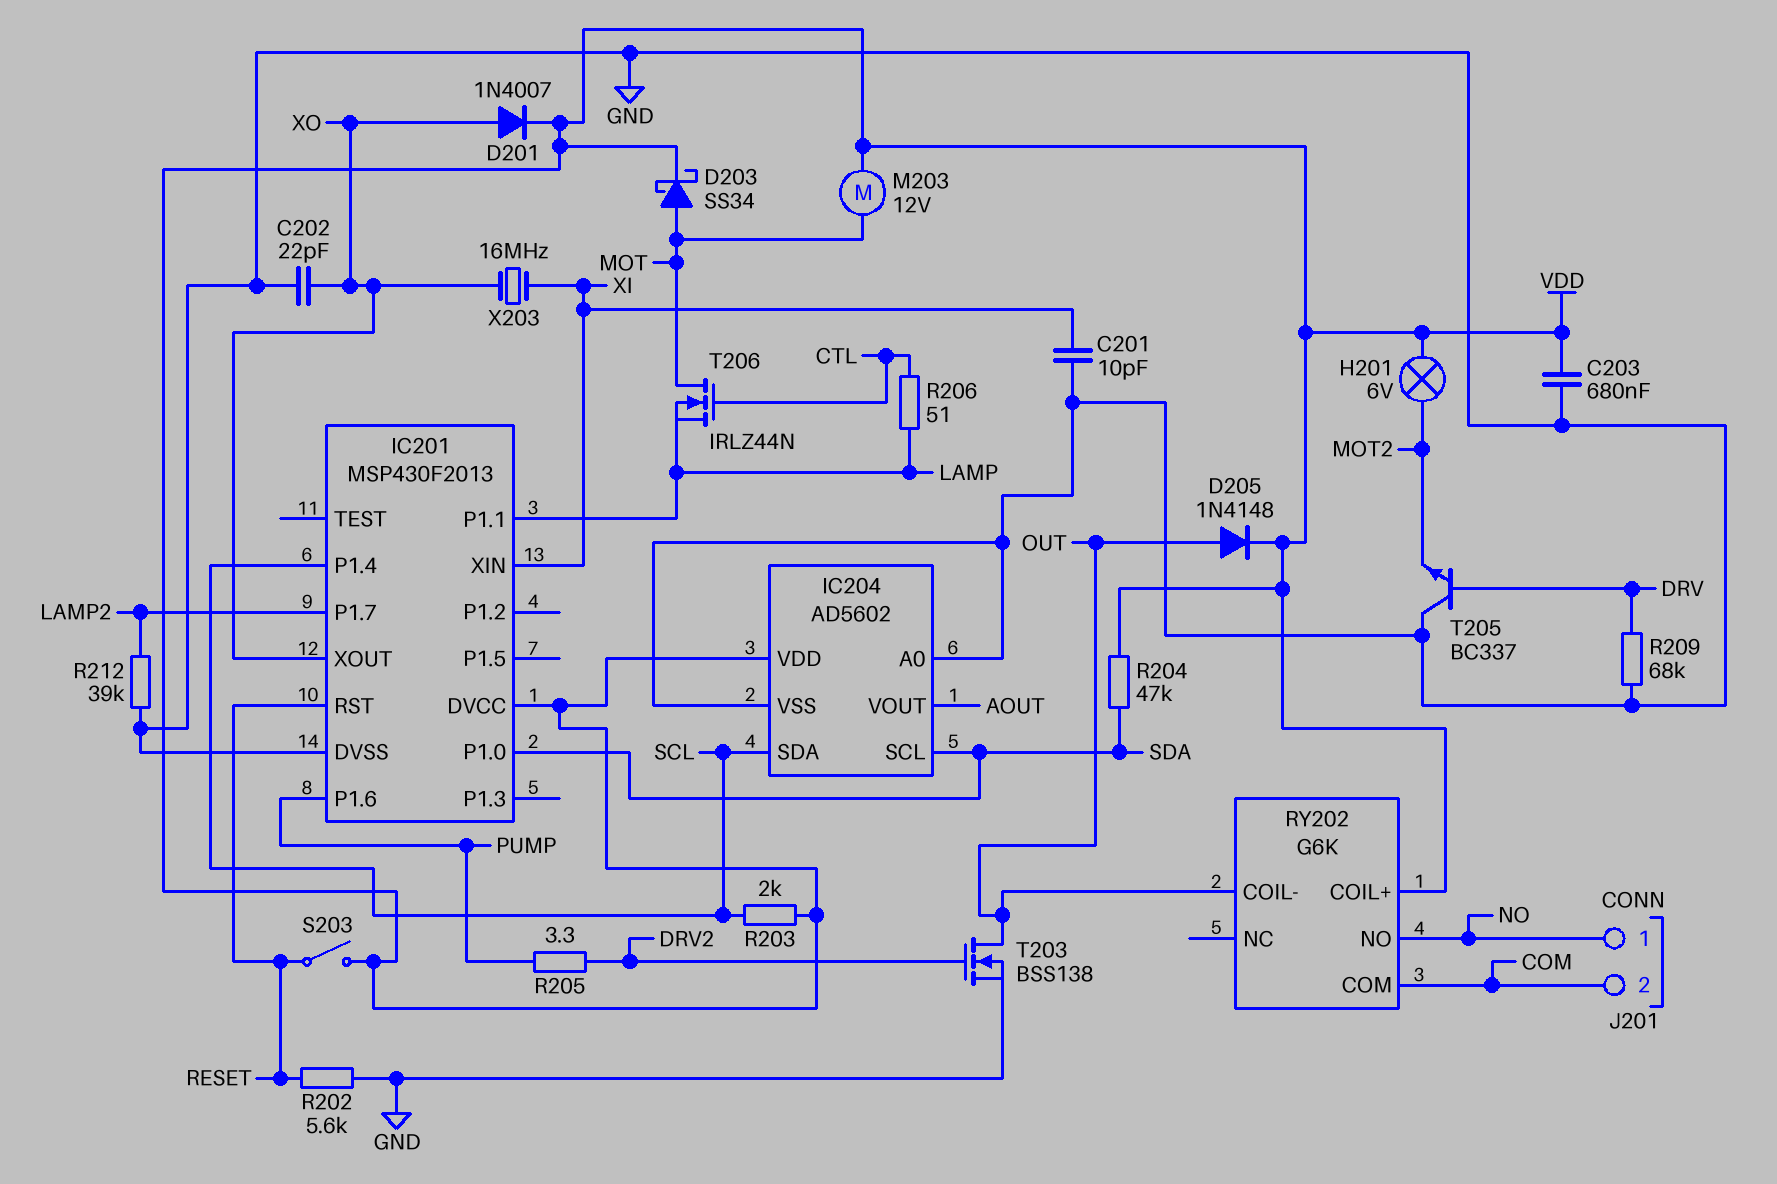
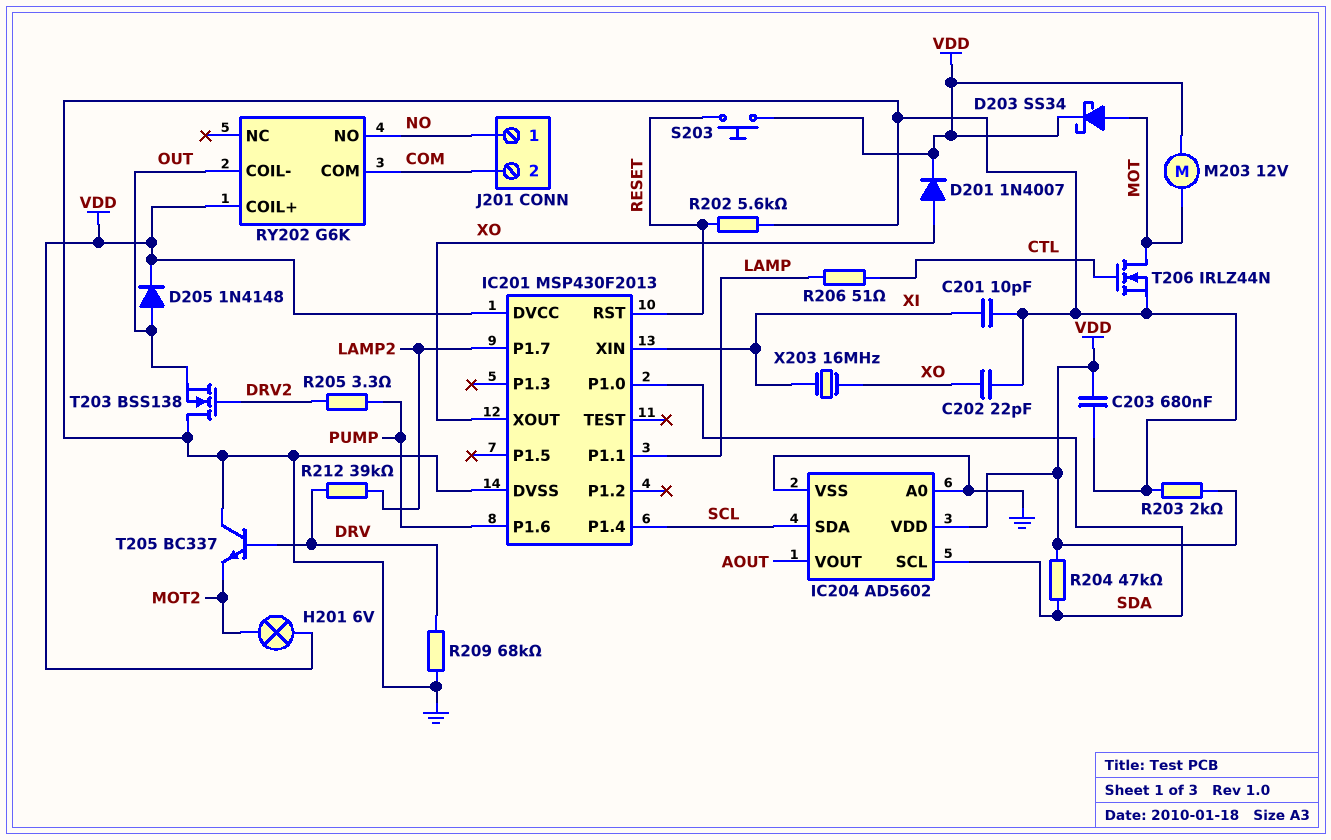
R203: 2k (SCL, VDD) -> 2k (GND, VDD)
R212: 39k (GND, LAMP2) -> 39k (DRV, LAMP2)
S203: switch (RESET, VDD) -> button (RESET, VDD)
T203: NMOS BSS138 (G DRV2, D OUT, S GND) -> NMOS BSS138 (G DRV2, D GND, S OUT)
T206: NMOS IRLZ44N (G CTL, D MOT, S LAMP) -> NMOS IRLZ44N (G CTL, D MOT, S GND)

